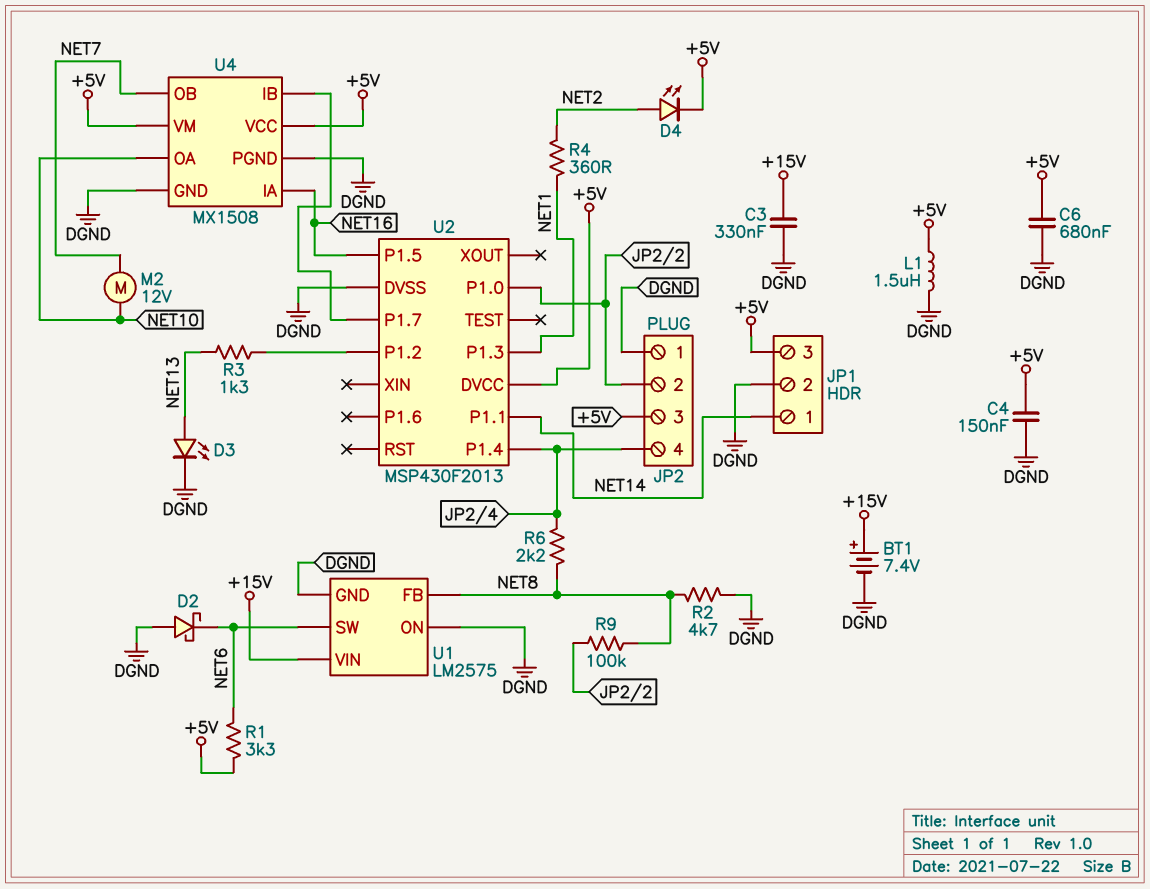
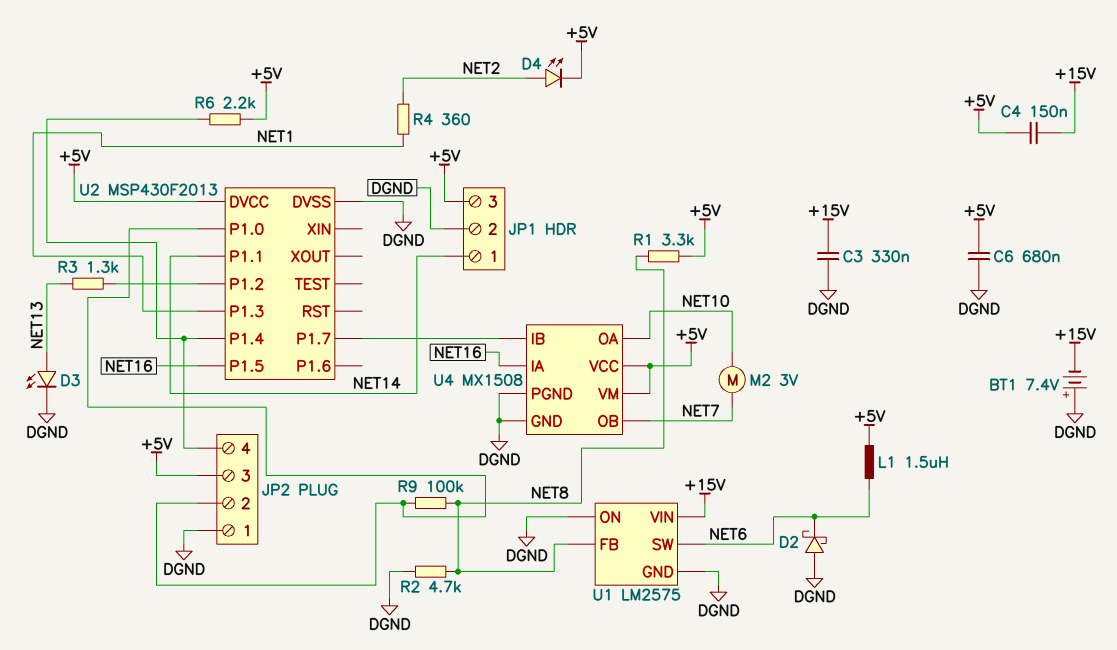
BT1: 7.4V (plus +15V, minus DGND) -> 7.4V (plus DGND, minus +15V)
C4: 150nF (+5V, DGND) -> 150nF (+5V, +15V)
L1: 1.5uH (+5V, DGND) -> 1.5uH (+5V, NET6)
M2: motor 12V (NET7, NET10) -> motor 3V (NET7, NET10)
R1: 3.3k (+5V, NET6) -> 3.3k (+5V, NET8)
R6: 2.2k (JP2/4, NET8) -> 2.2k (+5V, JP2/4)

